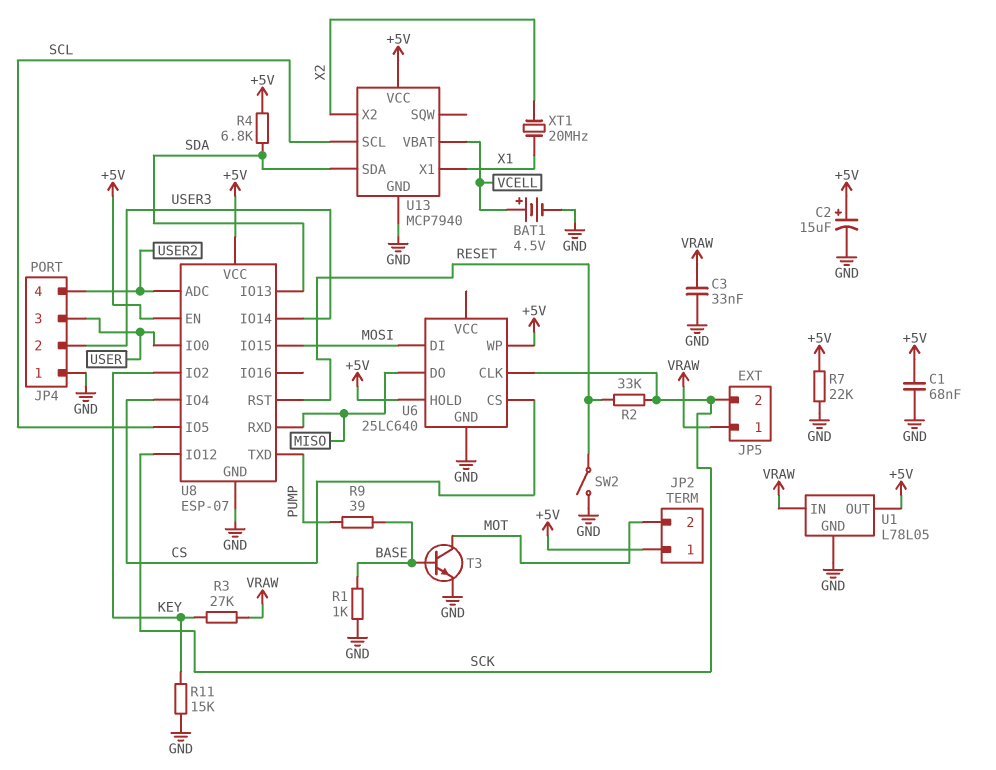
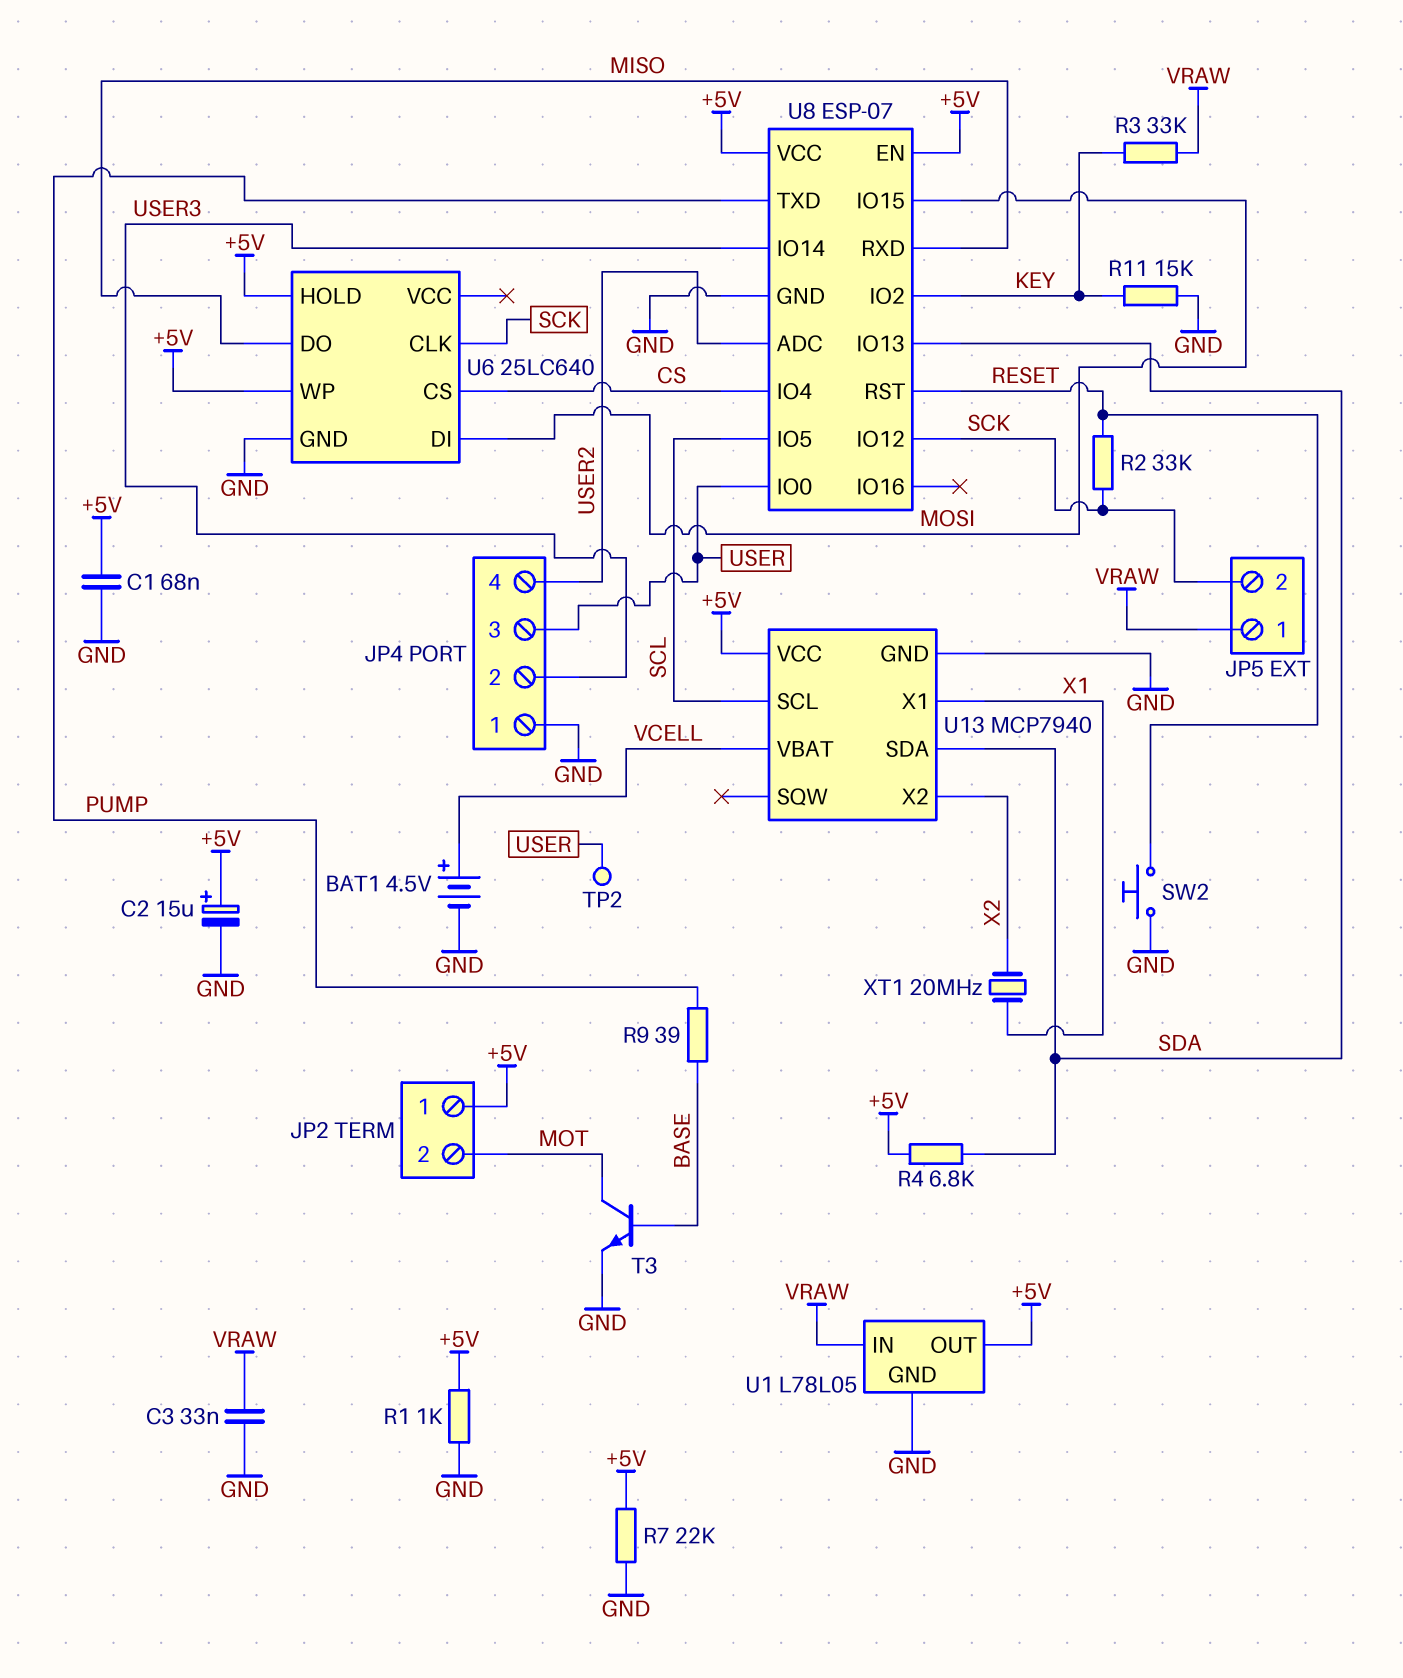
R1: 1k (BASE, GND) -> 1k (+5V, GND)
R3: 27k (KEY, VRAW) -> 33k (KEY, VRAW)
SW2: switch (GND, RESET) -> button (GND, RESET)
TP2: none -> test point (USER)

